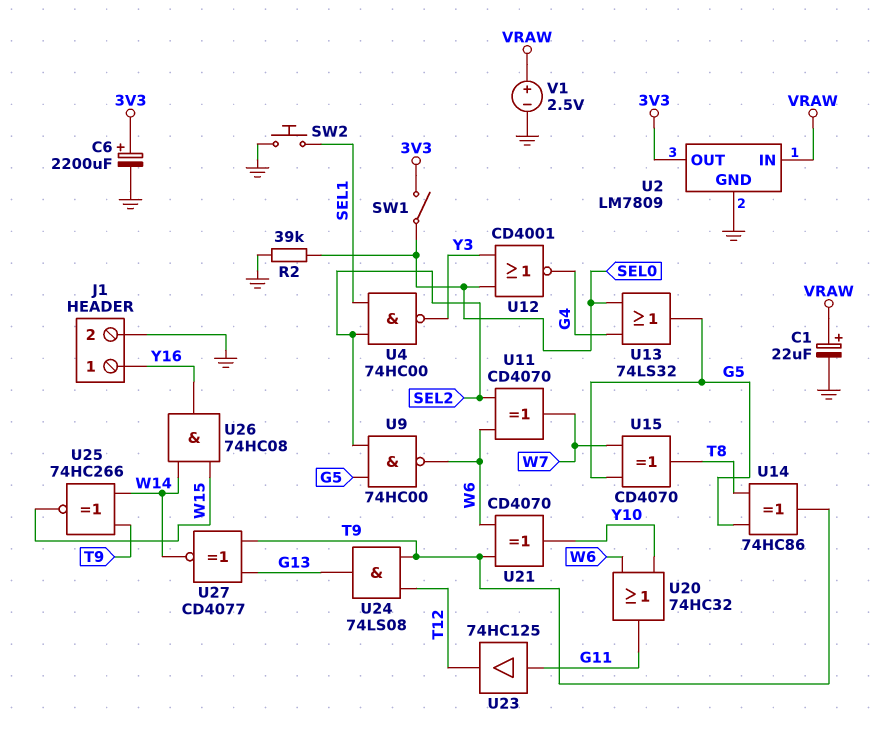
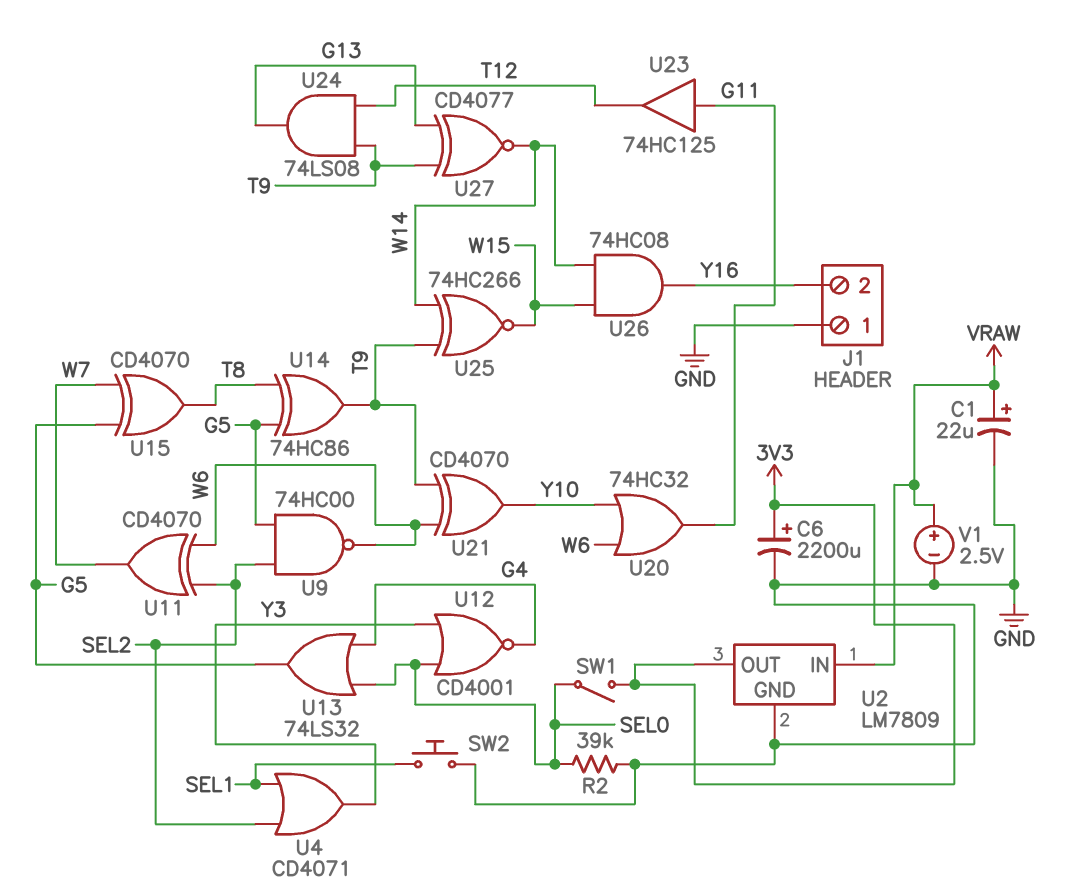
J1 pin 1: Y16 -> GND
J1 pin 2: GND -> Y16
U4: NAND 74HC00 (in SEL1, in SEL2, out Y3) -> OR CD4071 (in SEL1, in SEL2, out Y3)

